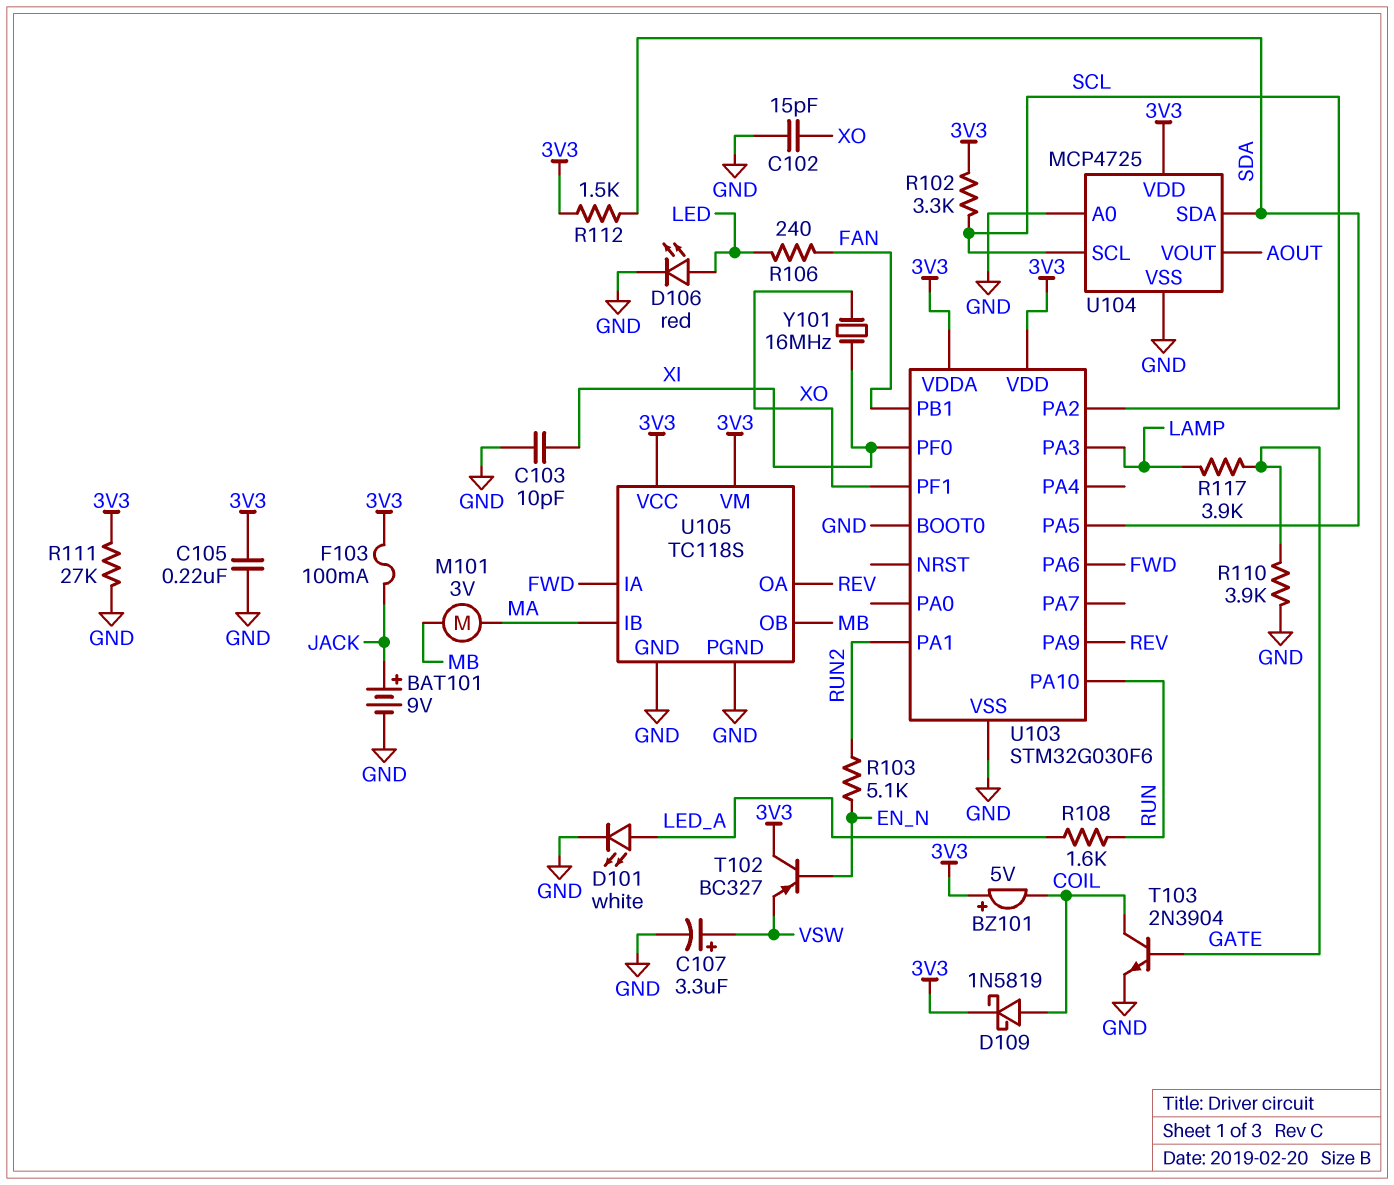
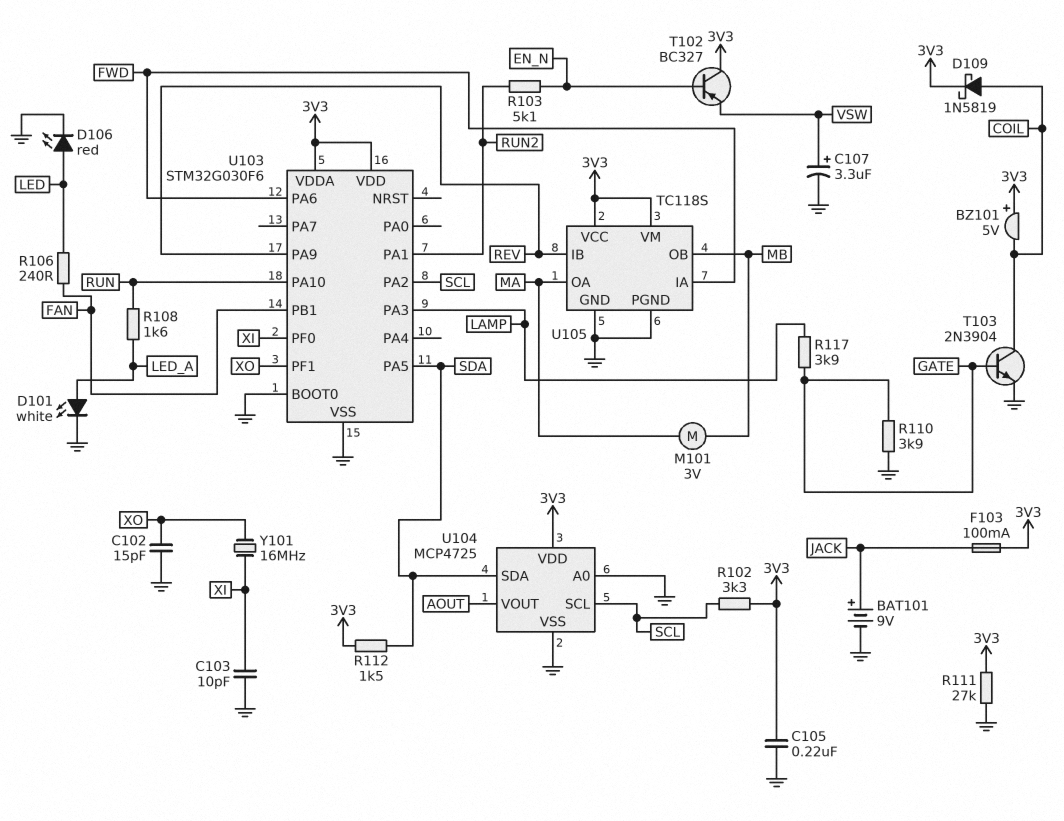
U105 pin IB: MA -> REV
U105 pin OA: REV -> MA

